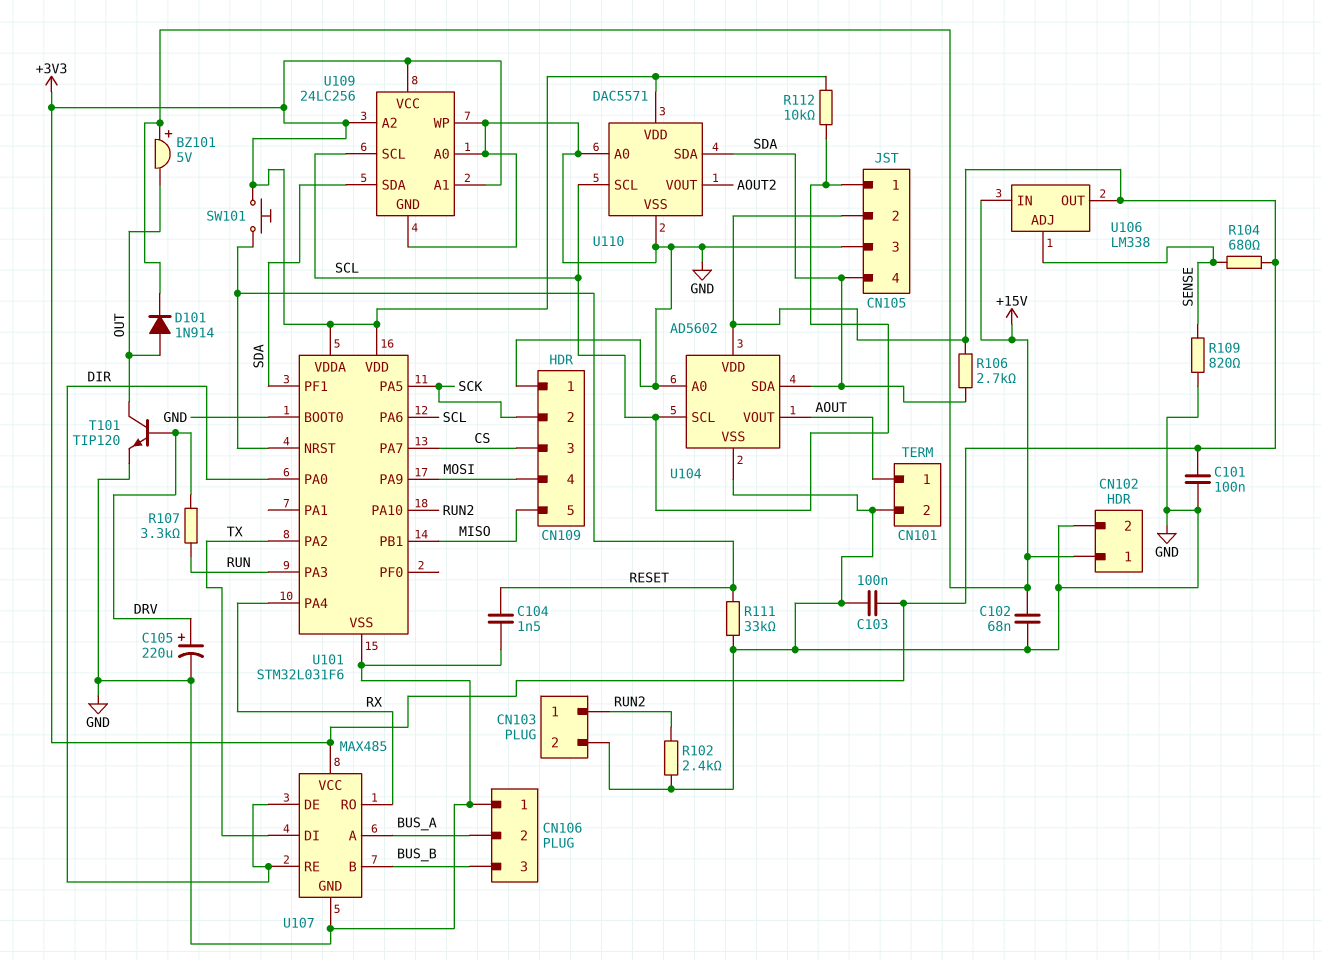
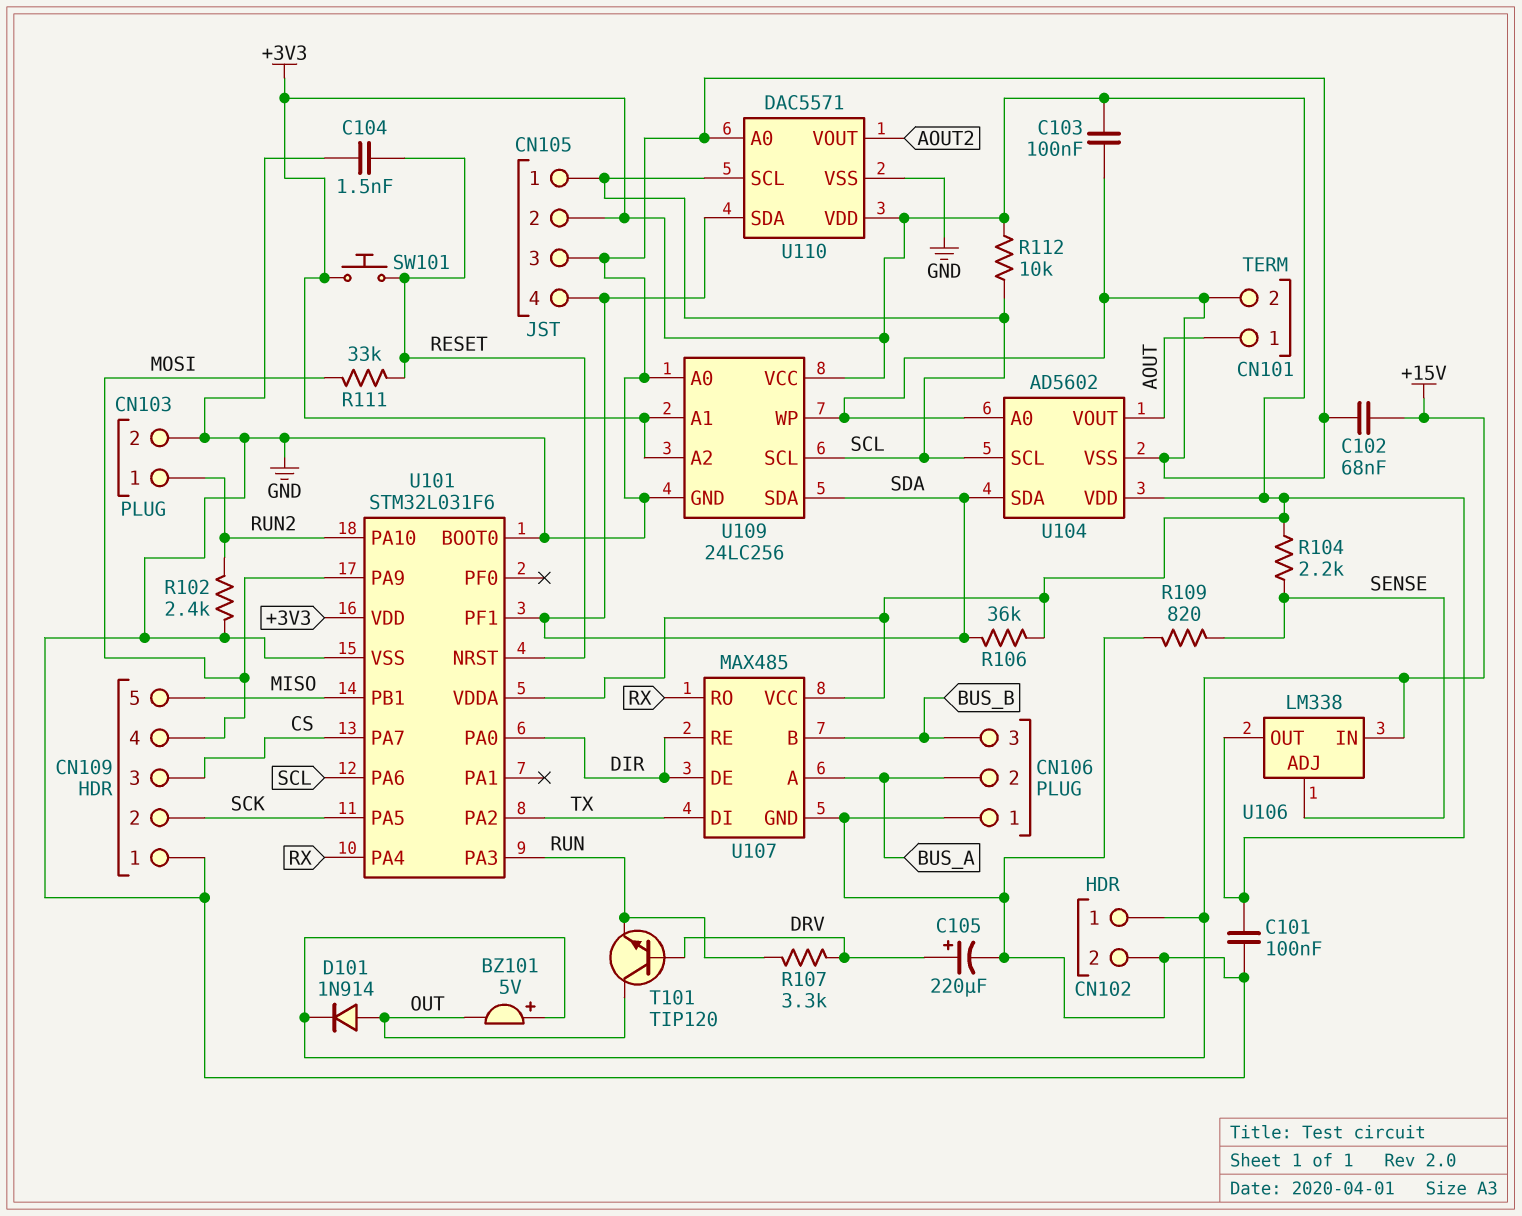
R104: 680 (+3V3, SENSE) -> 2.2k (+3V3, SENSE)
R106: 2.7k (+3V3, SDA) -> 36k (+3V3, SDA)
R111: 33k (GND, RESET) -> 33k (MOSI, RESET)
T101: NPN TIP120 (B DRV, C OUT, E GND) -> NPN TIP120 (B DRV, C OUT, E RUN)

